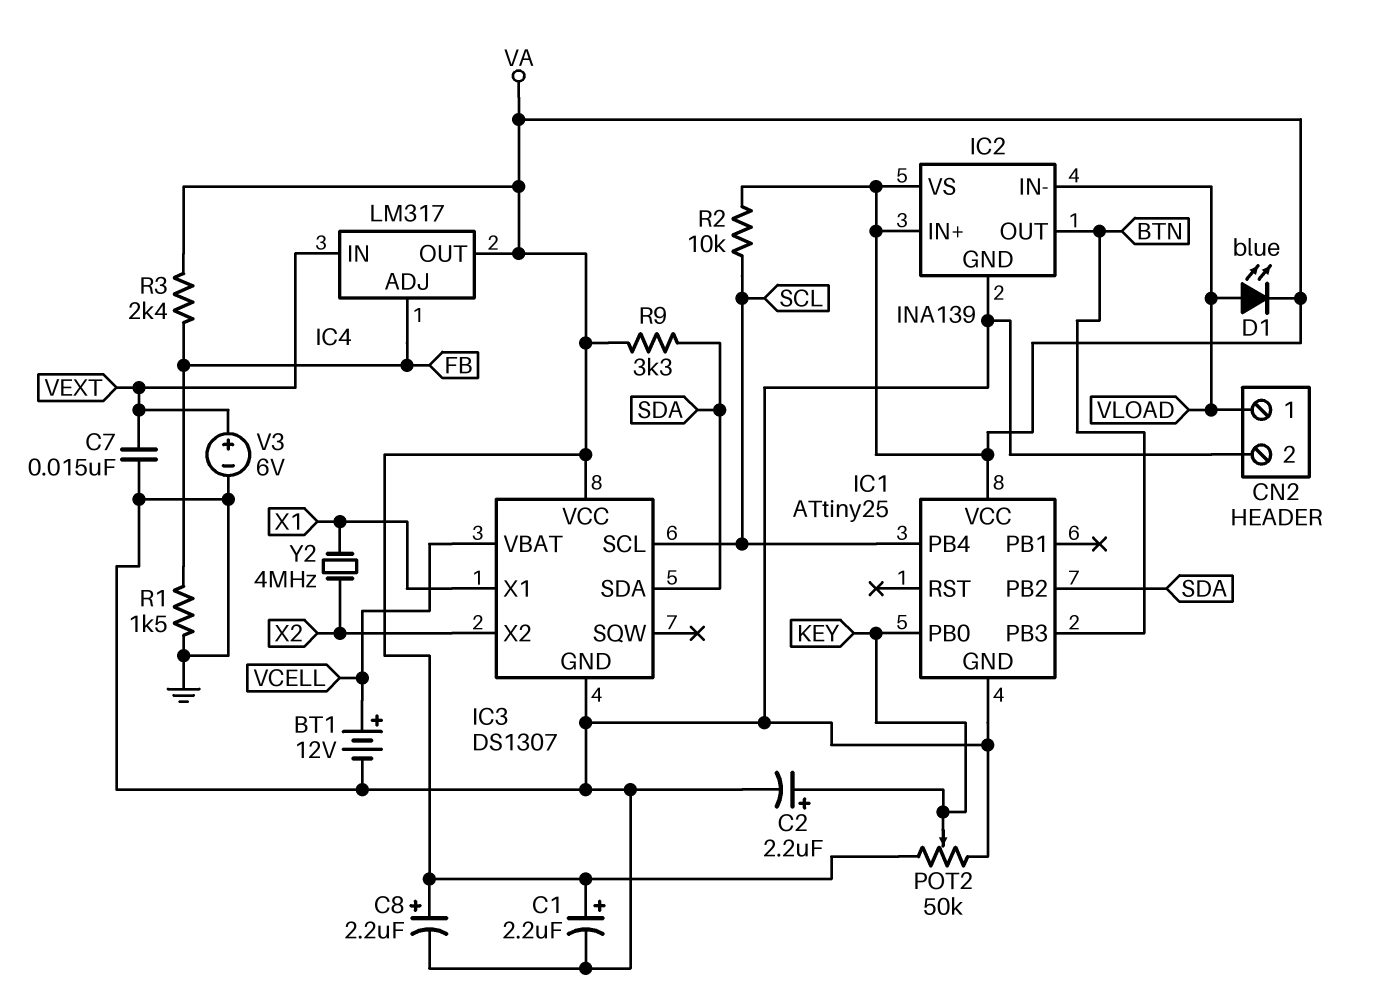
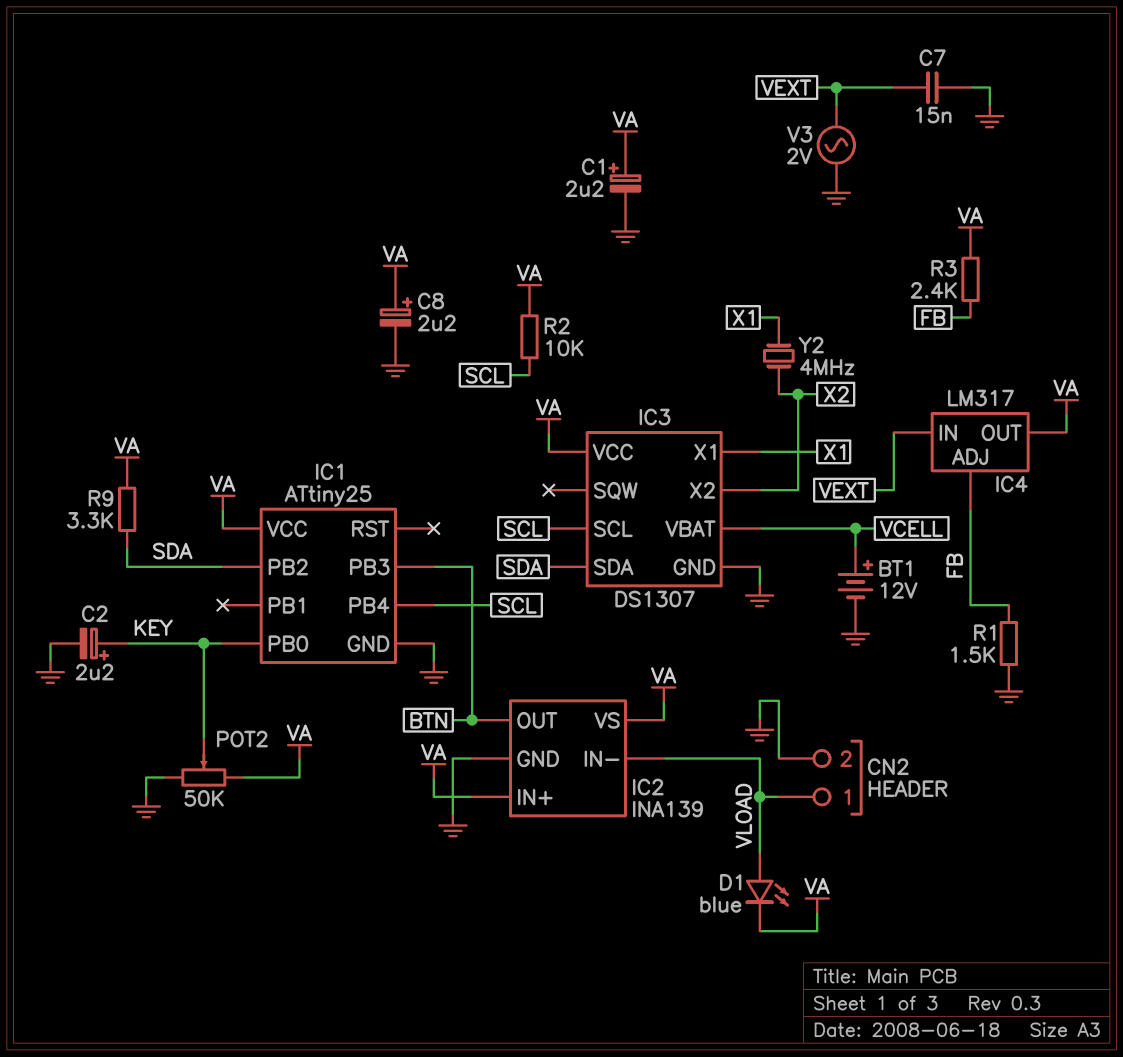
V3: 6V (plus VEXT, minus GND) -> AC 2V (GND, VEXT)

